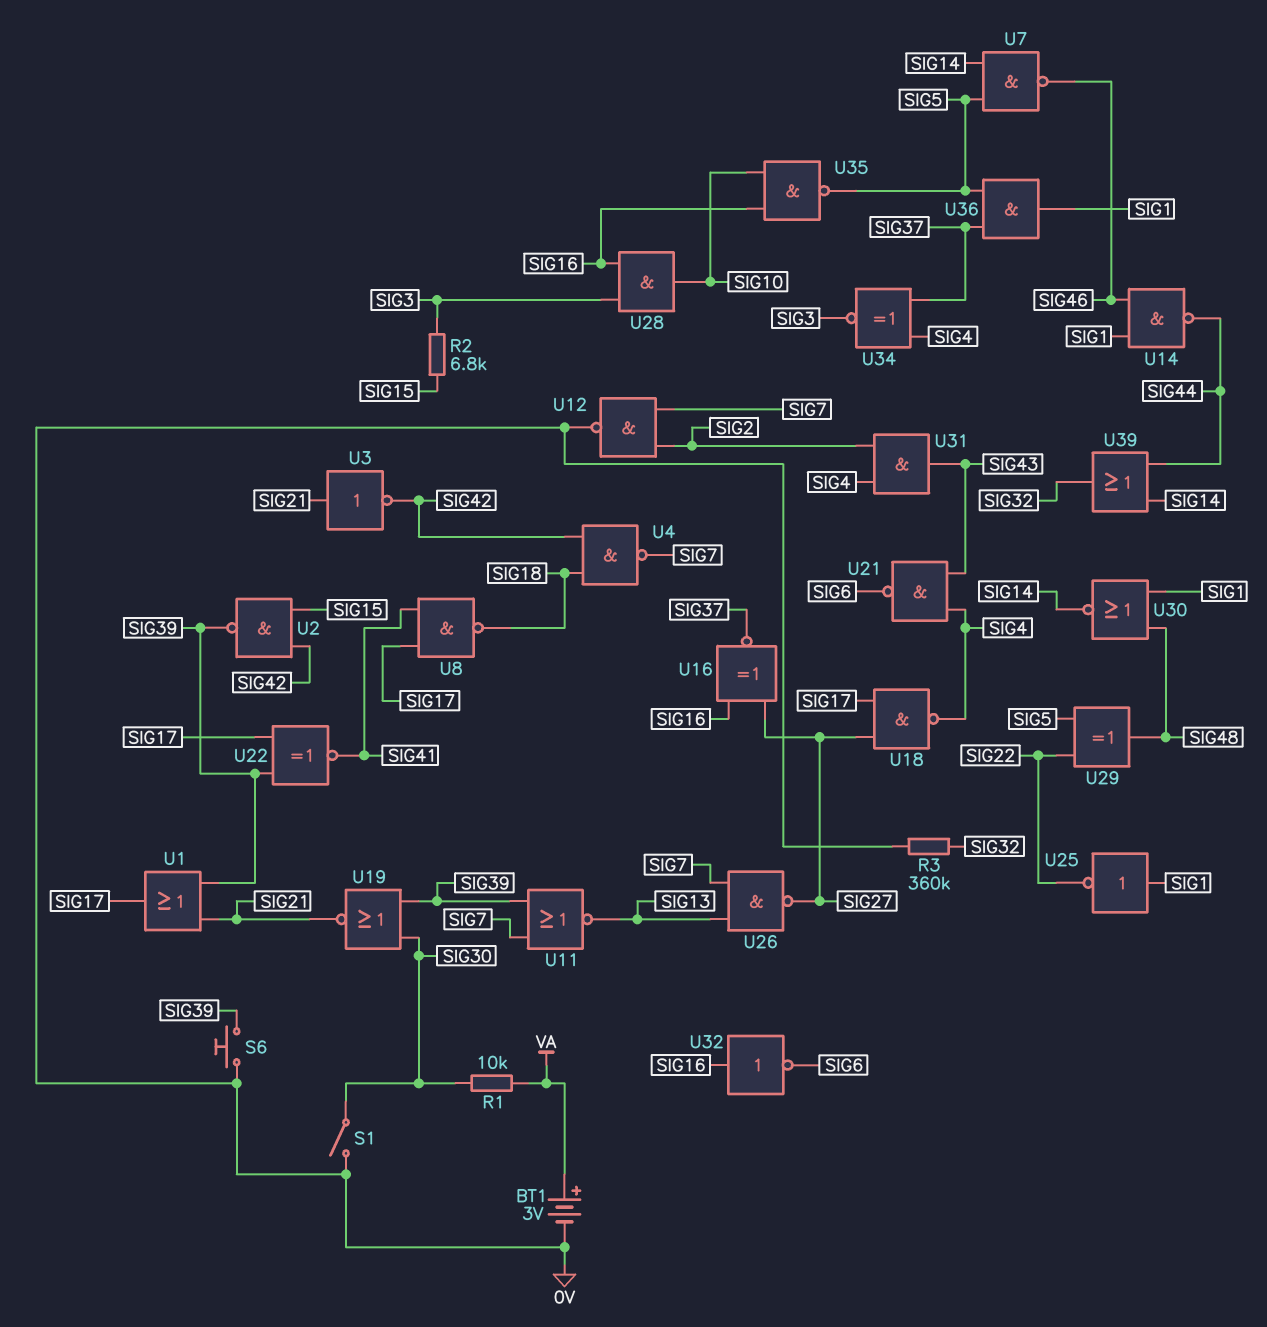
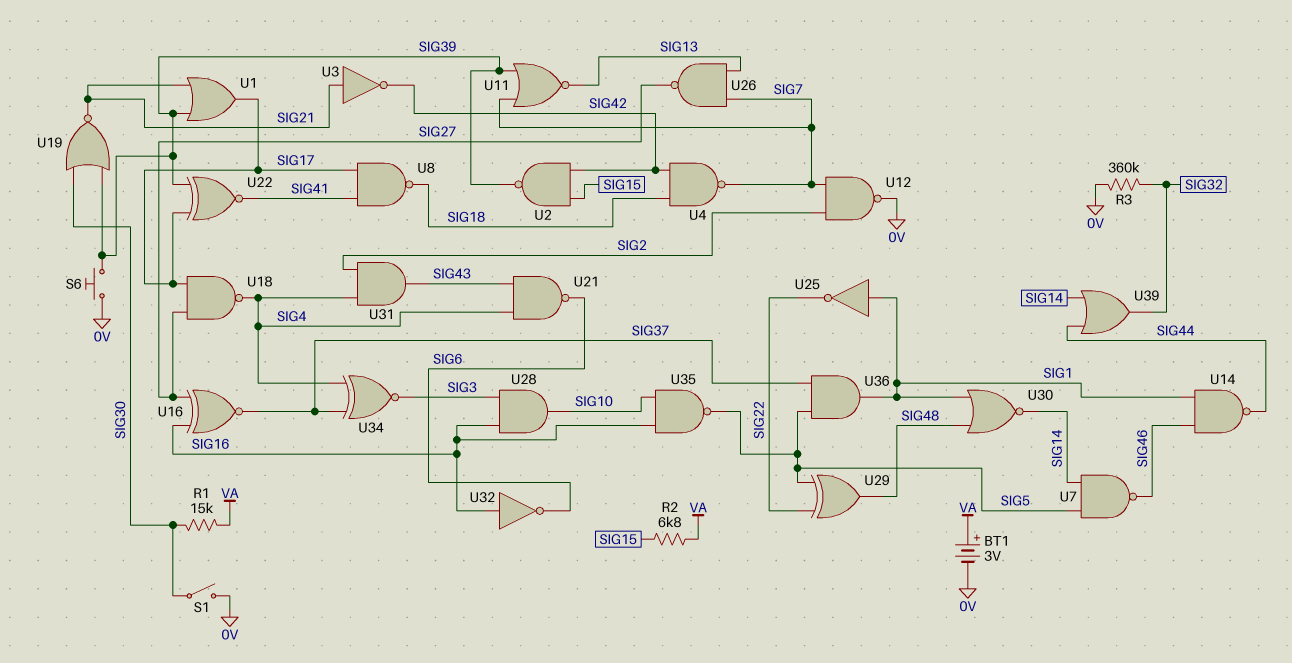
R1: 10k (SIG30, VA) -> 15k (SIG30, VA)
R2: 6.8k (SIG3, SIG15) -> 6.8k (SIG15, VA)

